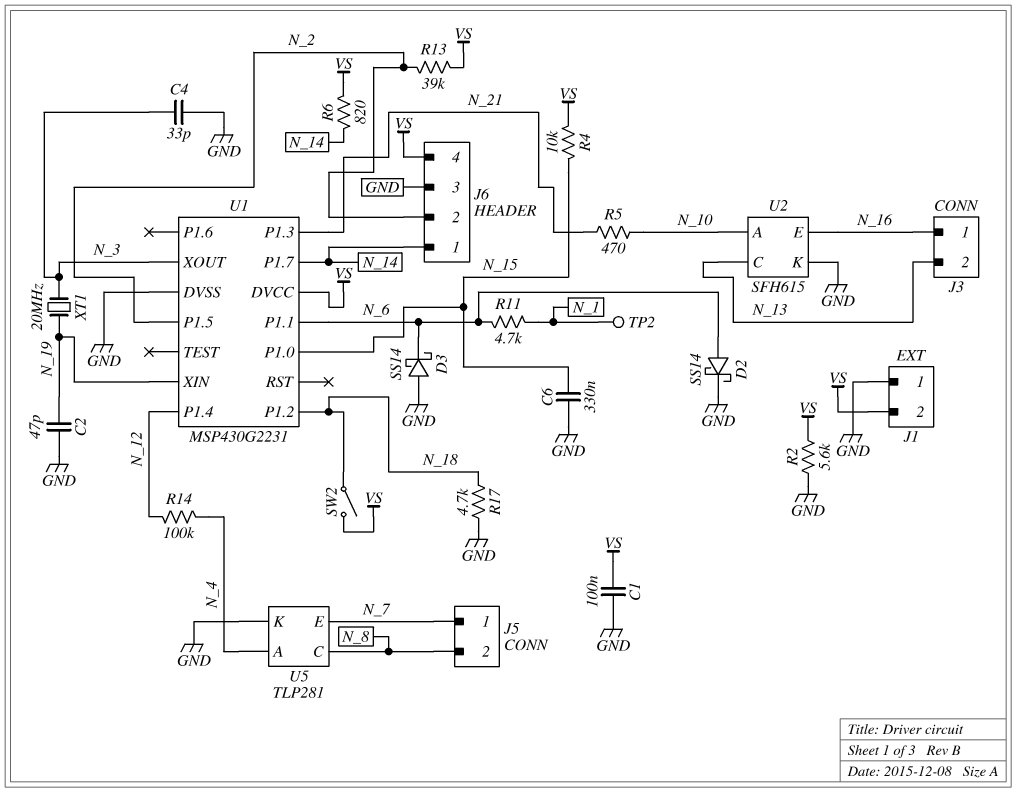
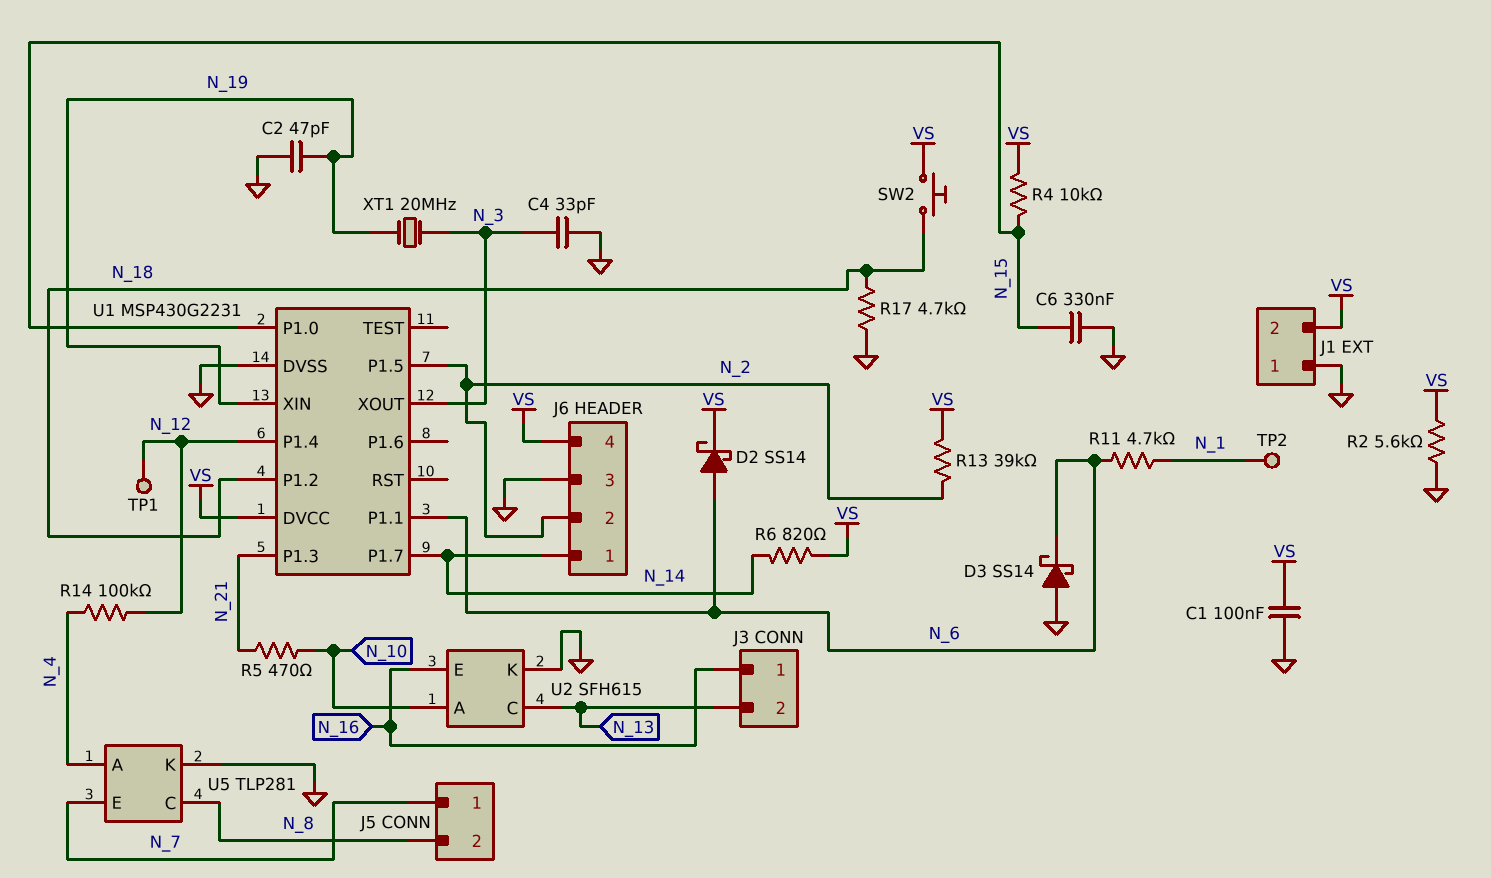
D2: schottky SS14 (A N_6, K GND) -> schottky SS14 (A N_6, K VS)
SW2: switch (N_18, VS) -> button (N_18, VS)
TP1: none -> test point (N_12)

